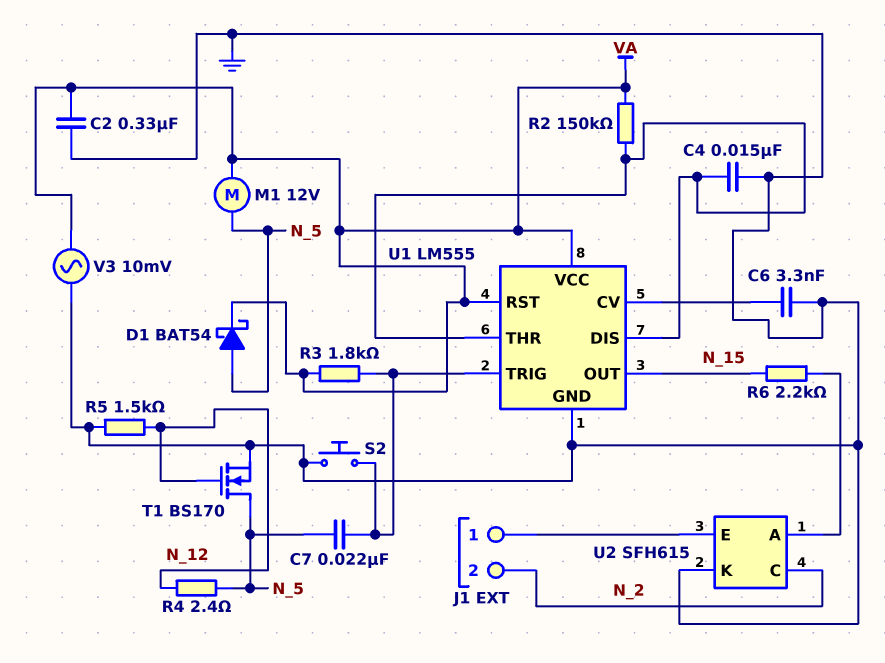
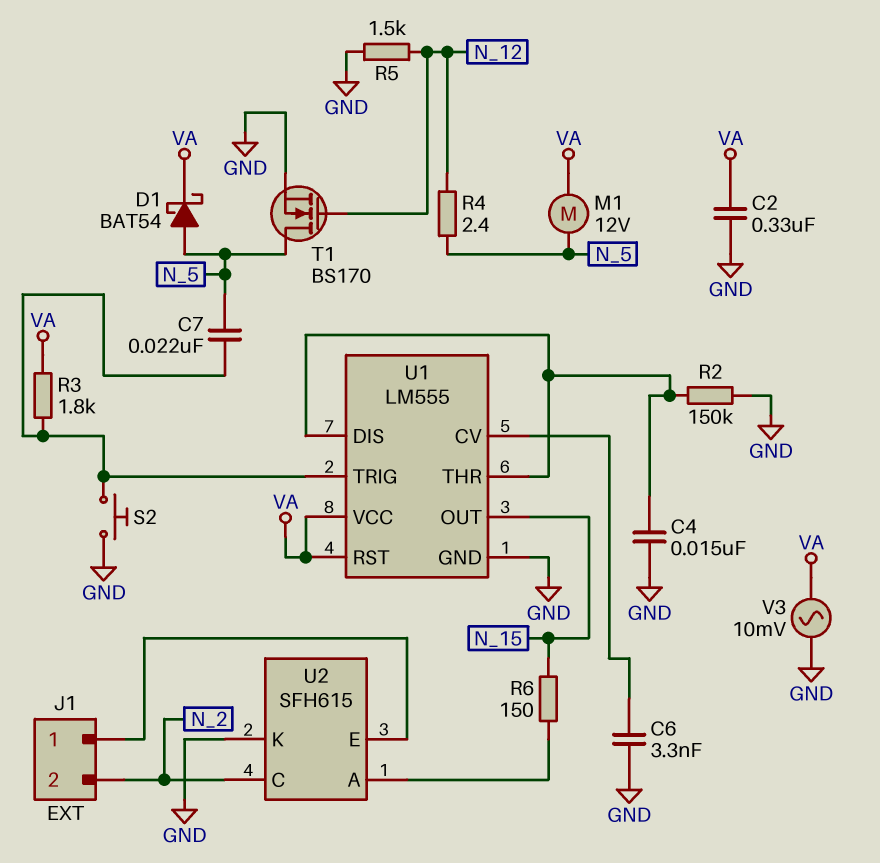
R2: 150k (U1/DIS, VA) -> 150k (GND, U1/DIS)
R6: 2.2k (N_15, U2/A) -> 150 (N_15, U2/A)

